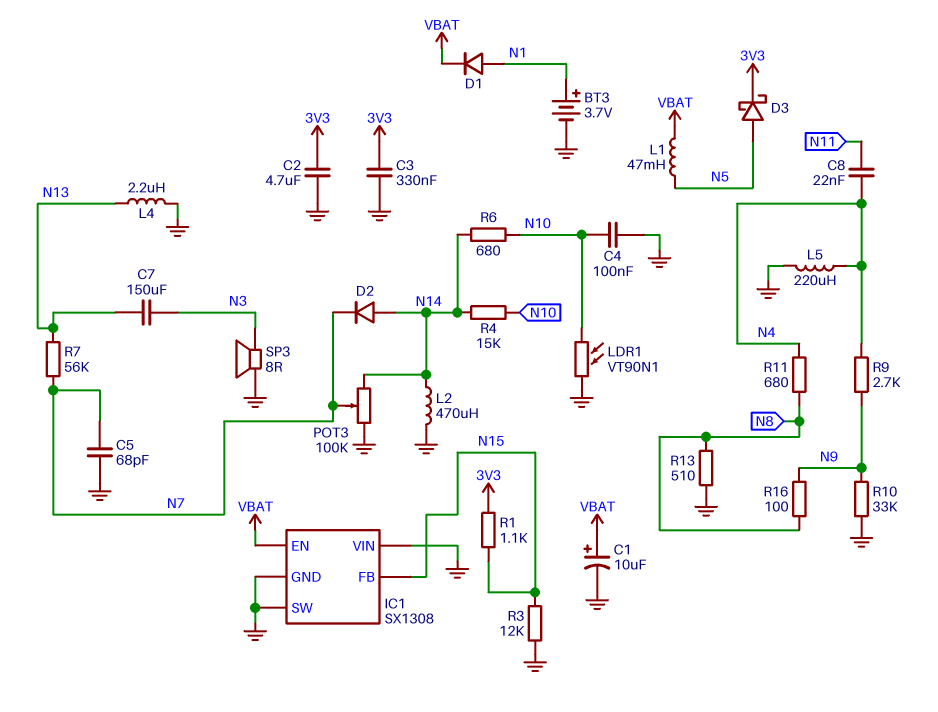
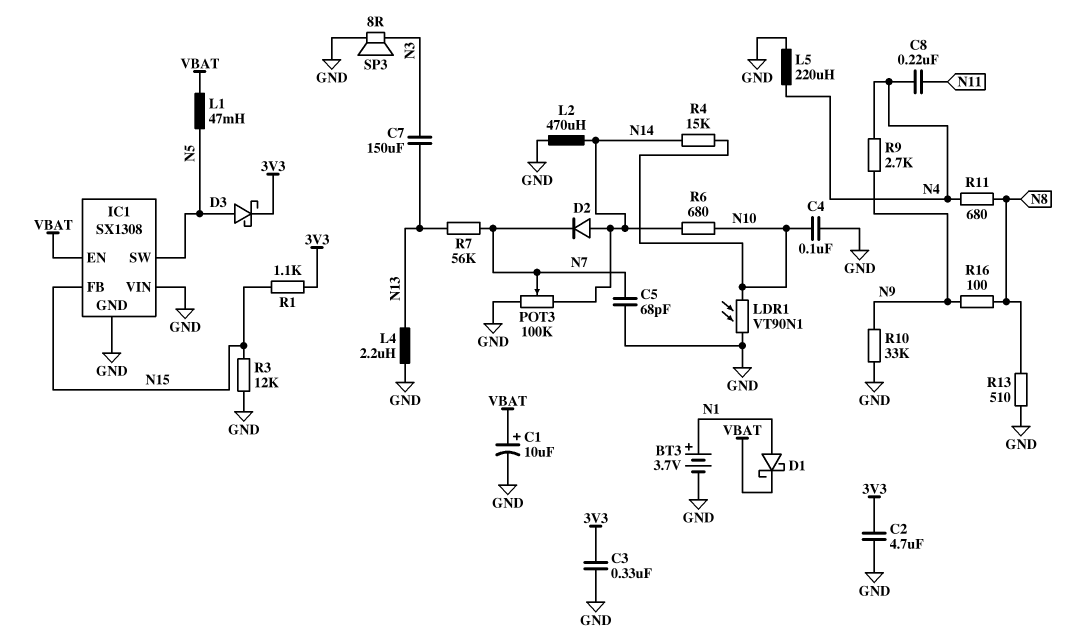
C8: 22nF (N4, N11) -> 220nF (N4, N11)
D1: diode (A N1, K VBAT) -> schottky (A N1, K VBAT)
IC1 pin SW: GND -> N5

